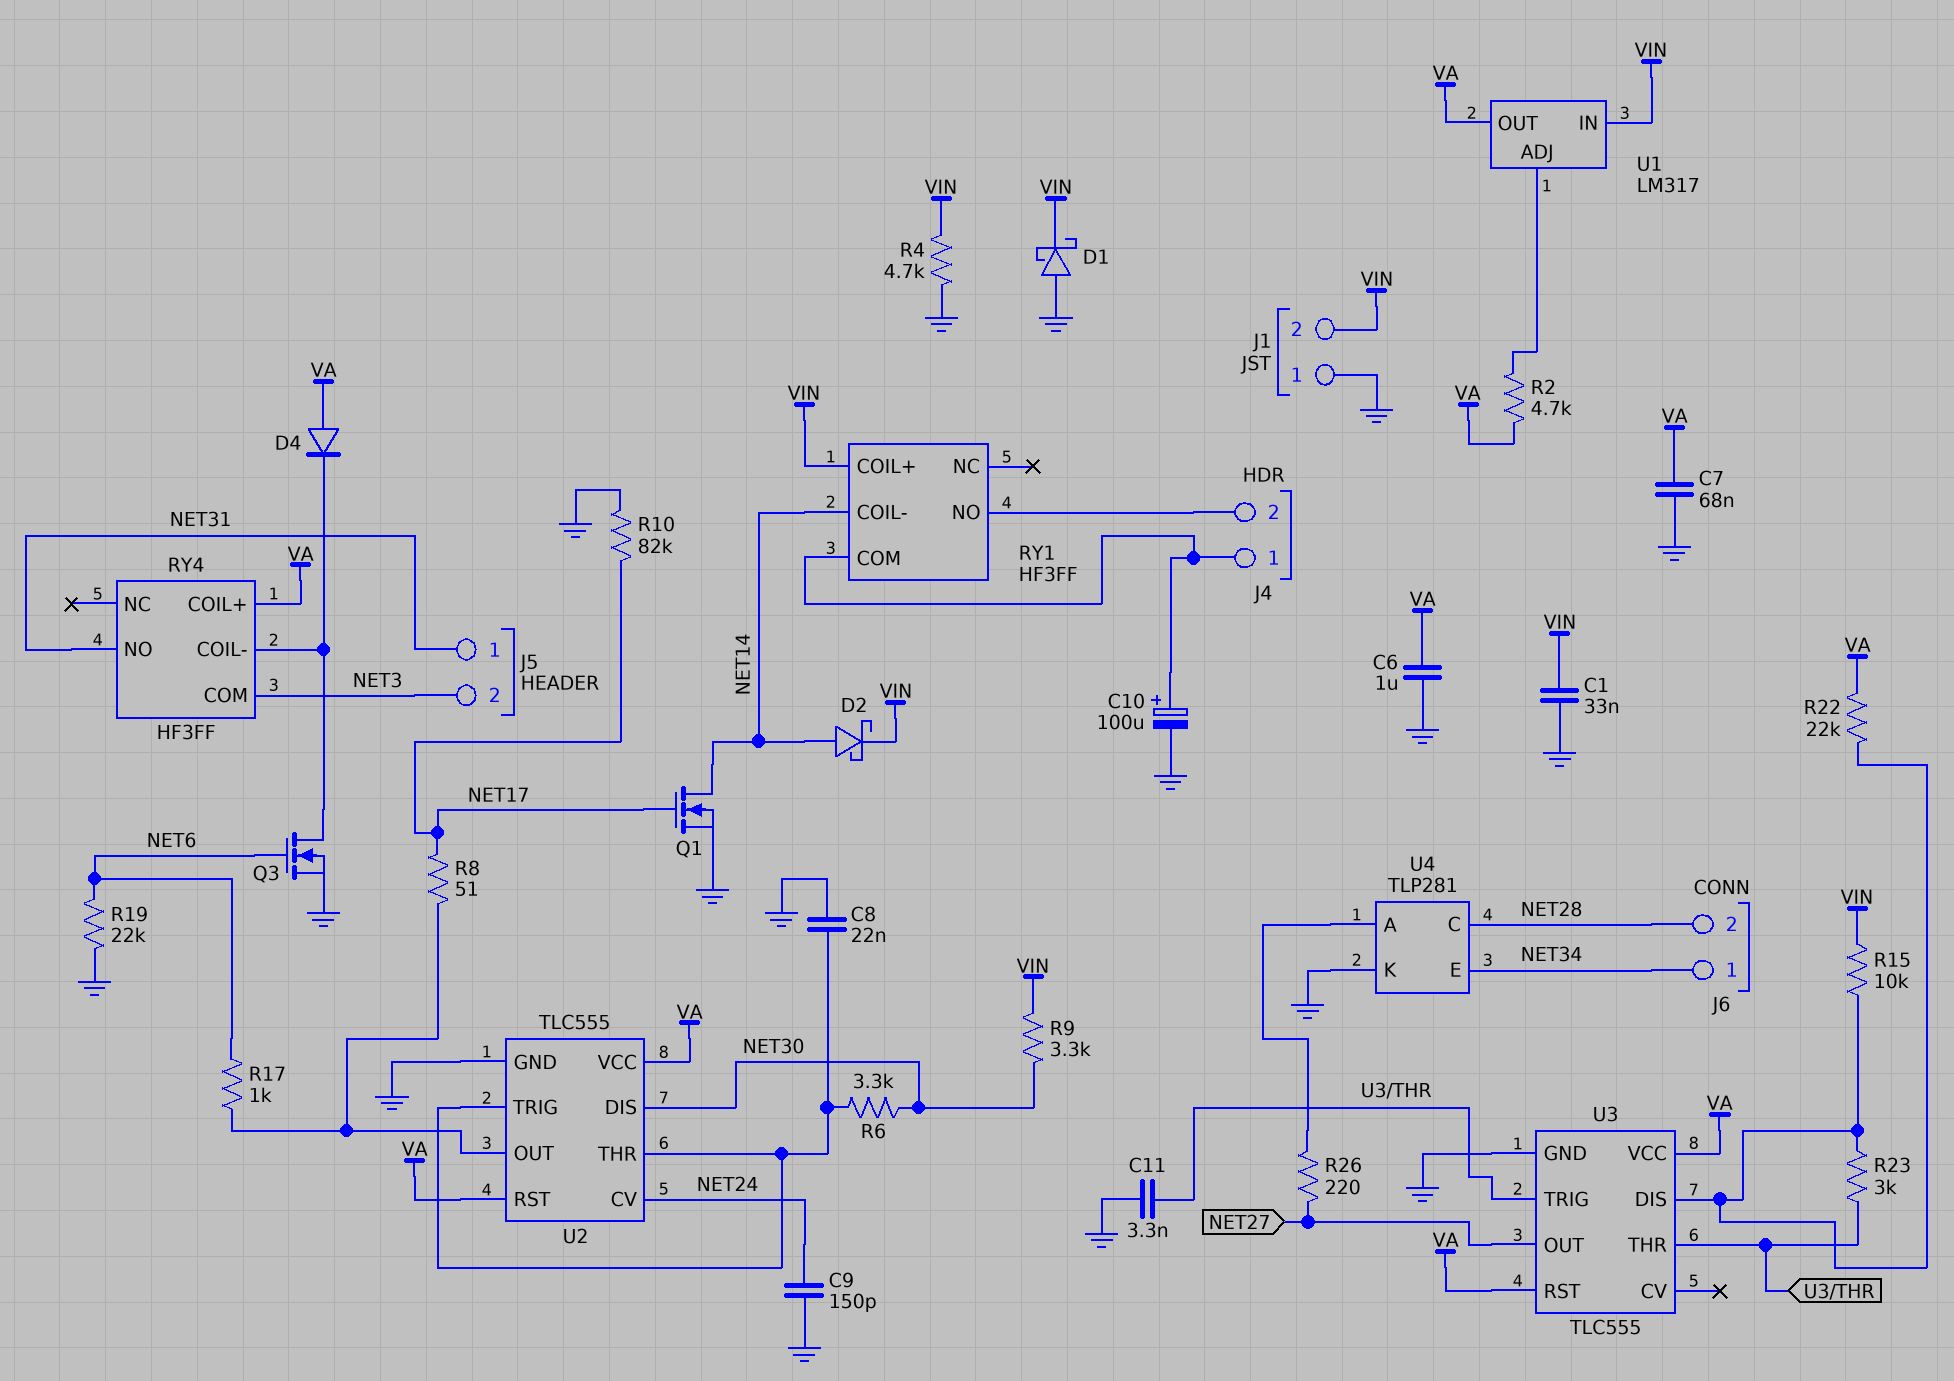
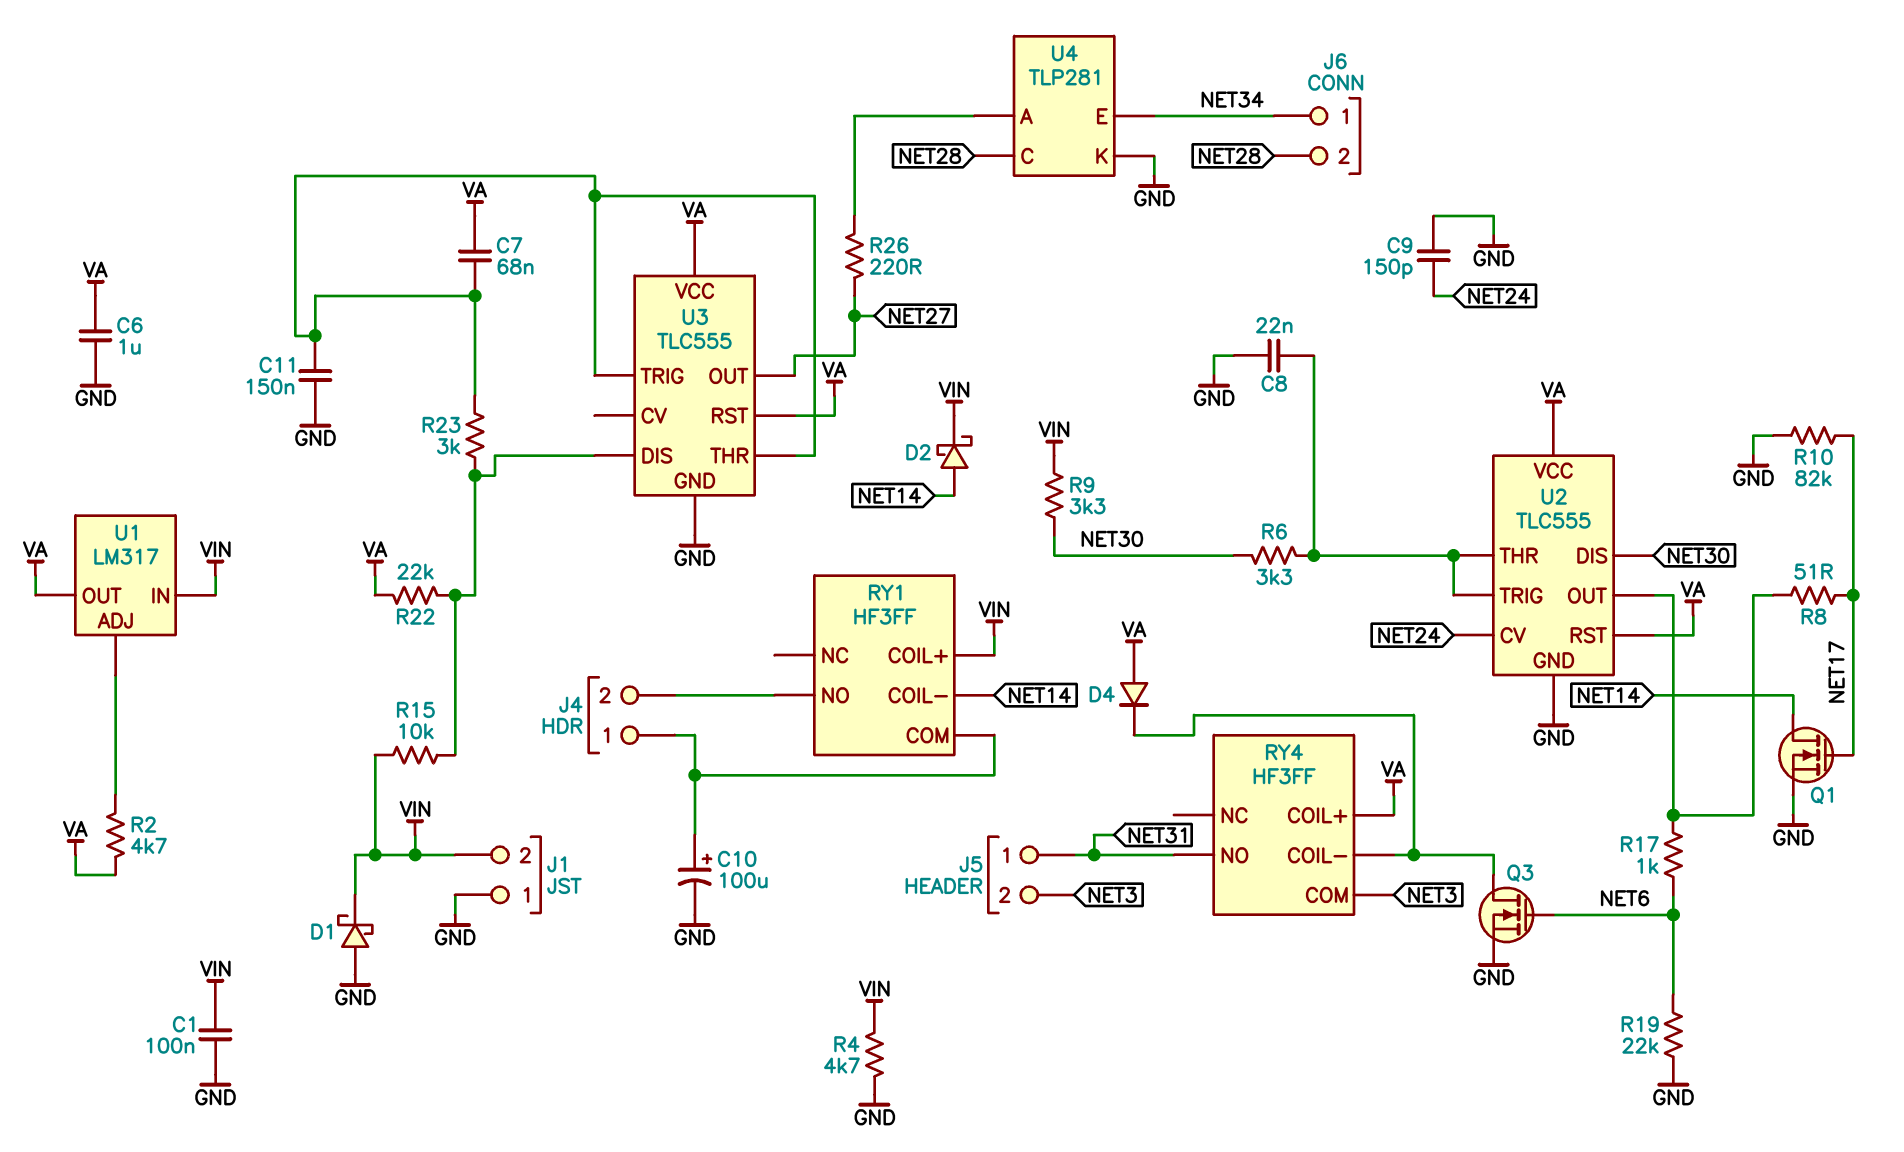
C1: 33nF (GND, VIN) -> 100nF (GND, VIN)
C7: 68nF (GND, VA) -> 68nF (U3/THR, VA)
C11: 3.3nF (GND, U3/THR) -> 150nF (GND, U3/THR)

